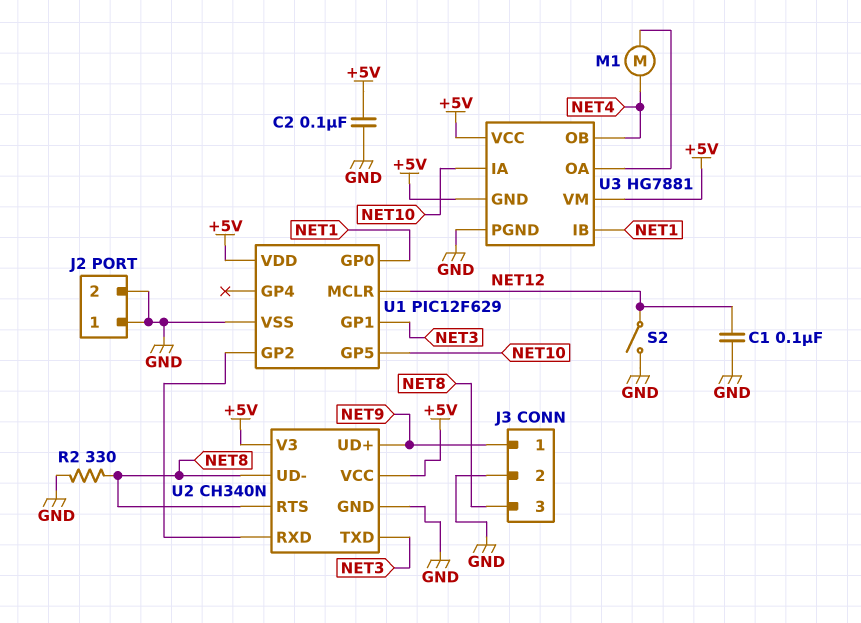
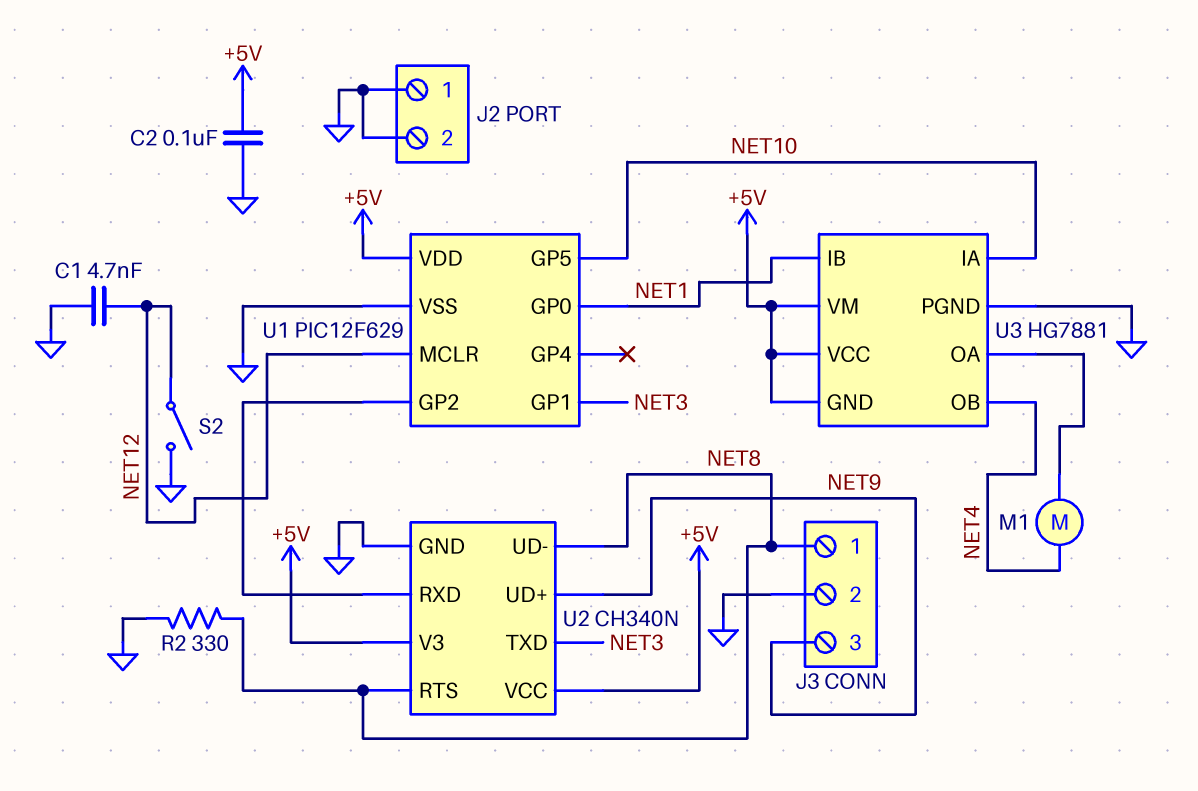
C1: 100nF (GND, NET12) -> 4.7nF (GND, NET12)
J3 pin 1: NET9 -> NET8
J3 pin 3: NET8 -> NET9

